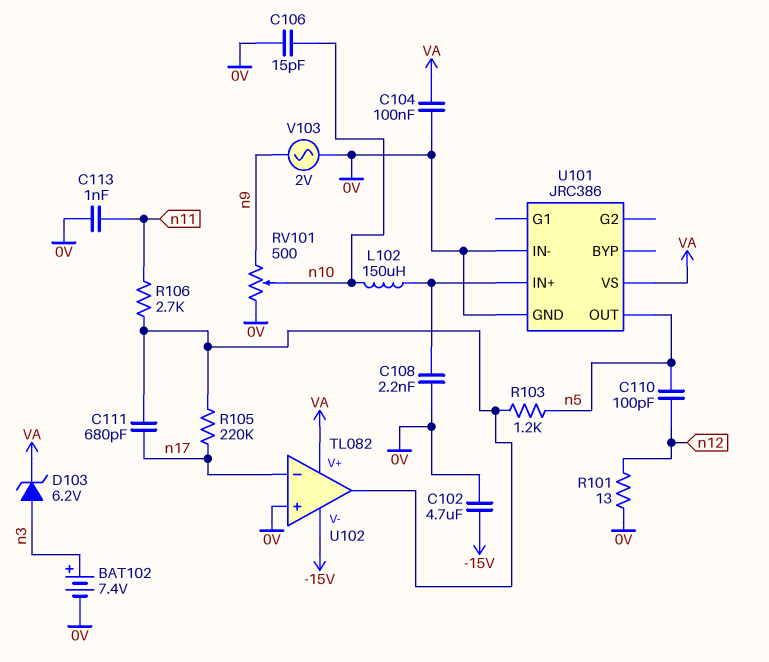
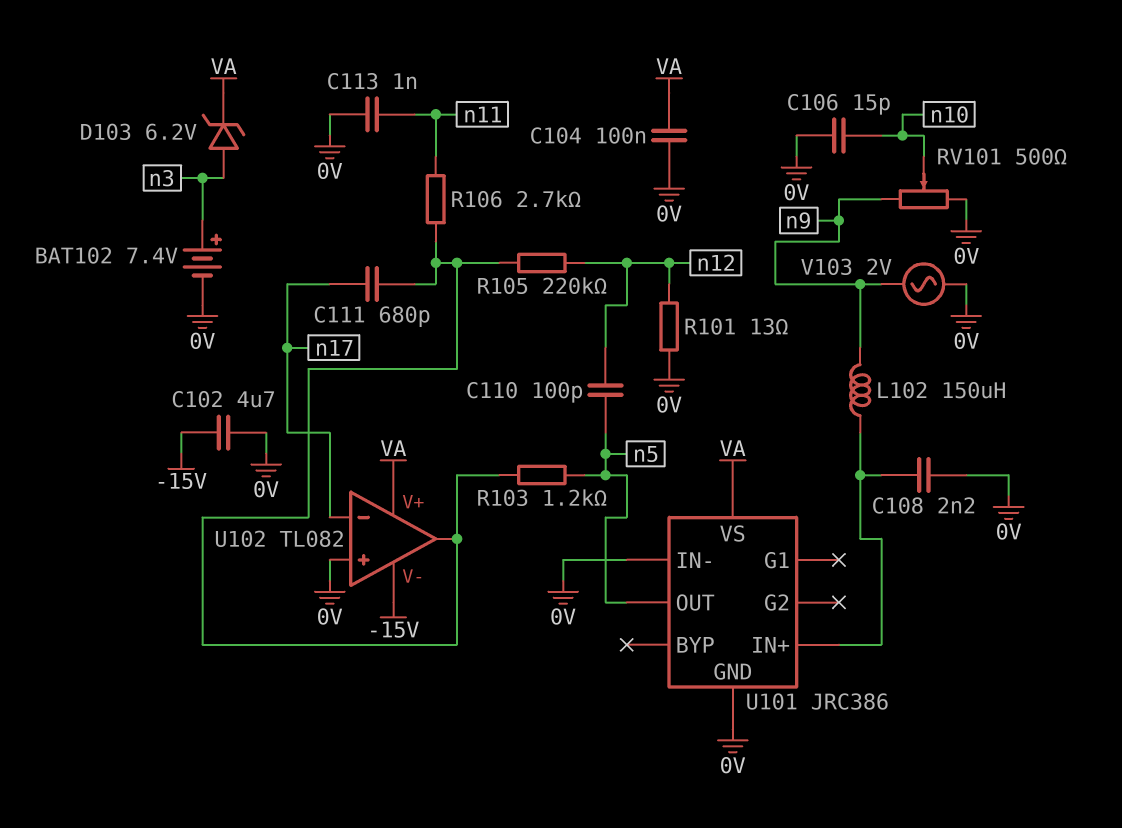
L102: 150uH (U101/IN+, n10) -> 150uH (U101/IN+, n9)
R105: 220k (U102/out, n17) -> 220k (U102/out, n12)

